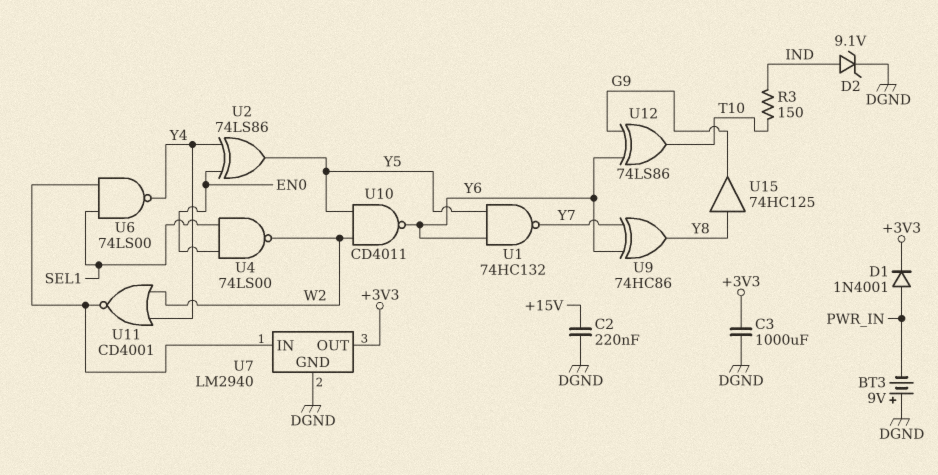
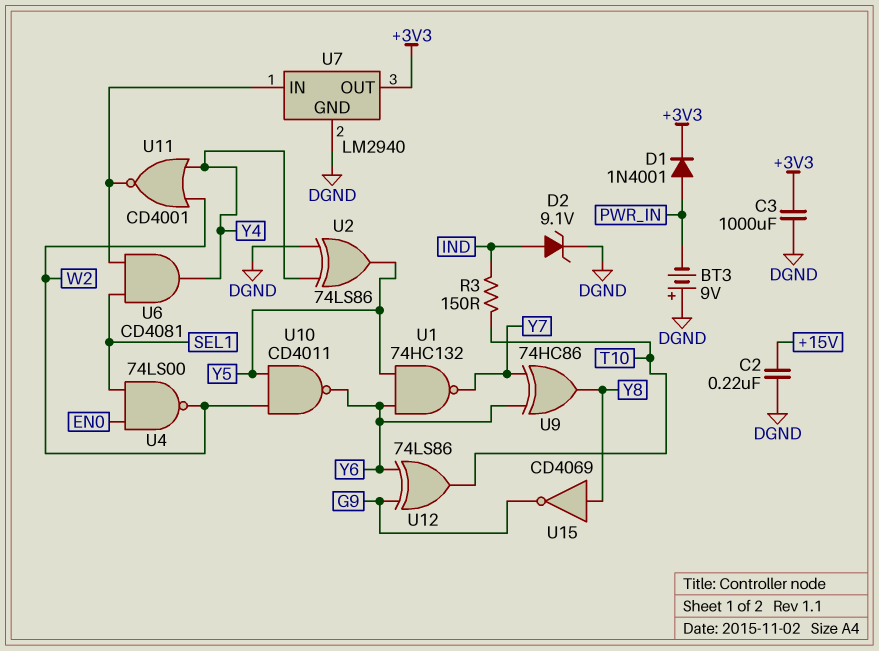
U2: XOR 74LS86 (in EN0, in Y4, out Y5) -> XOR 74LS86 (in DGND, in Y4, out Y5)
U6: NAND 74LS00 (in SEL1, in U7/IN, out Y4) -> AND CD4081 (in SEL1, in U7/IN, out Y4)
U15: buffer 74HC125 (in Y8, out G9) -> NOT CD4069 (in Y8, out G9)

